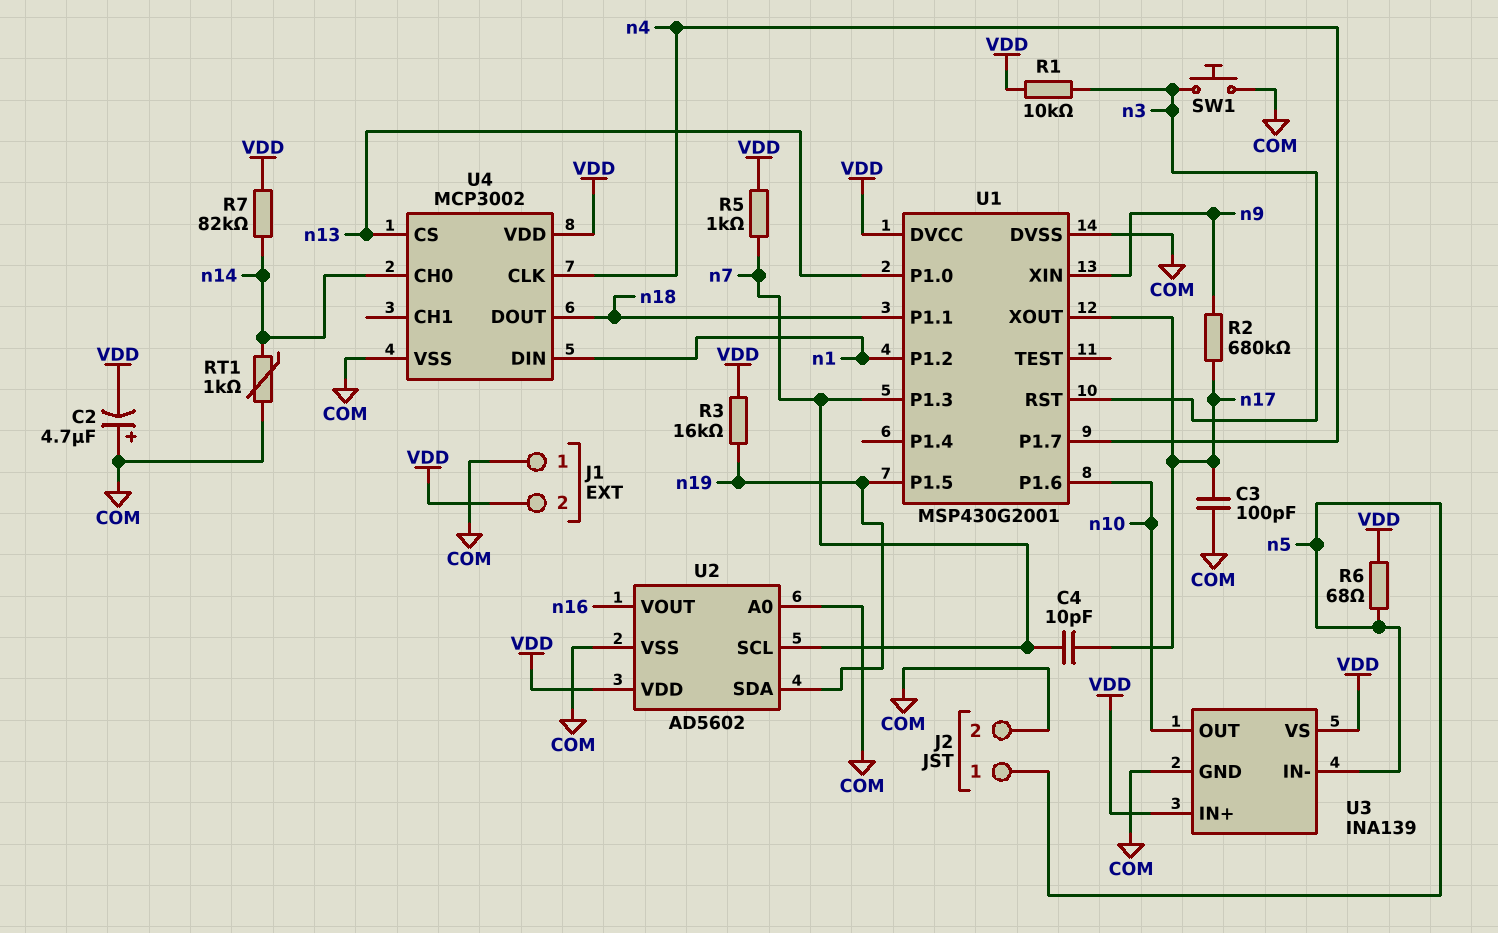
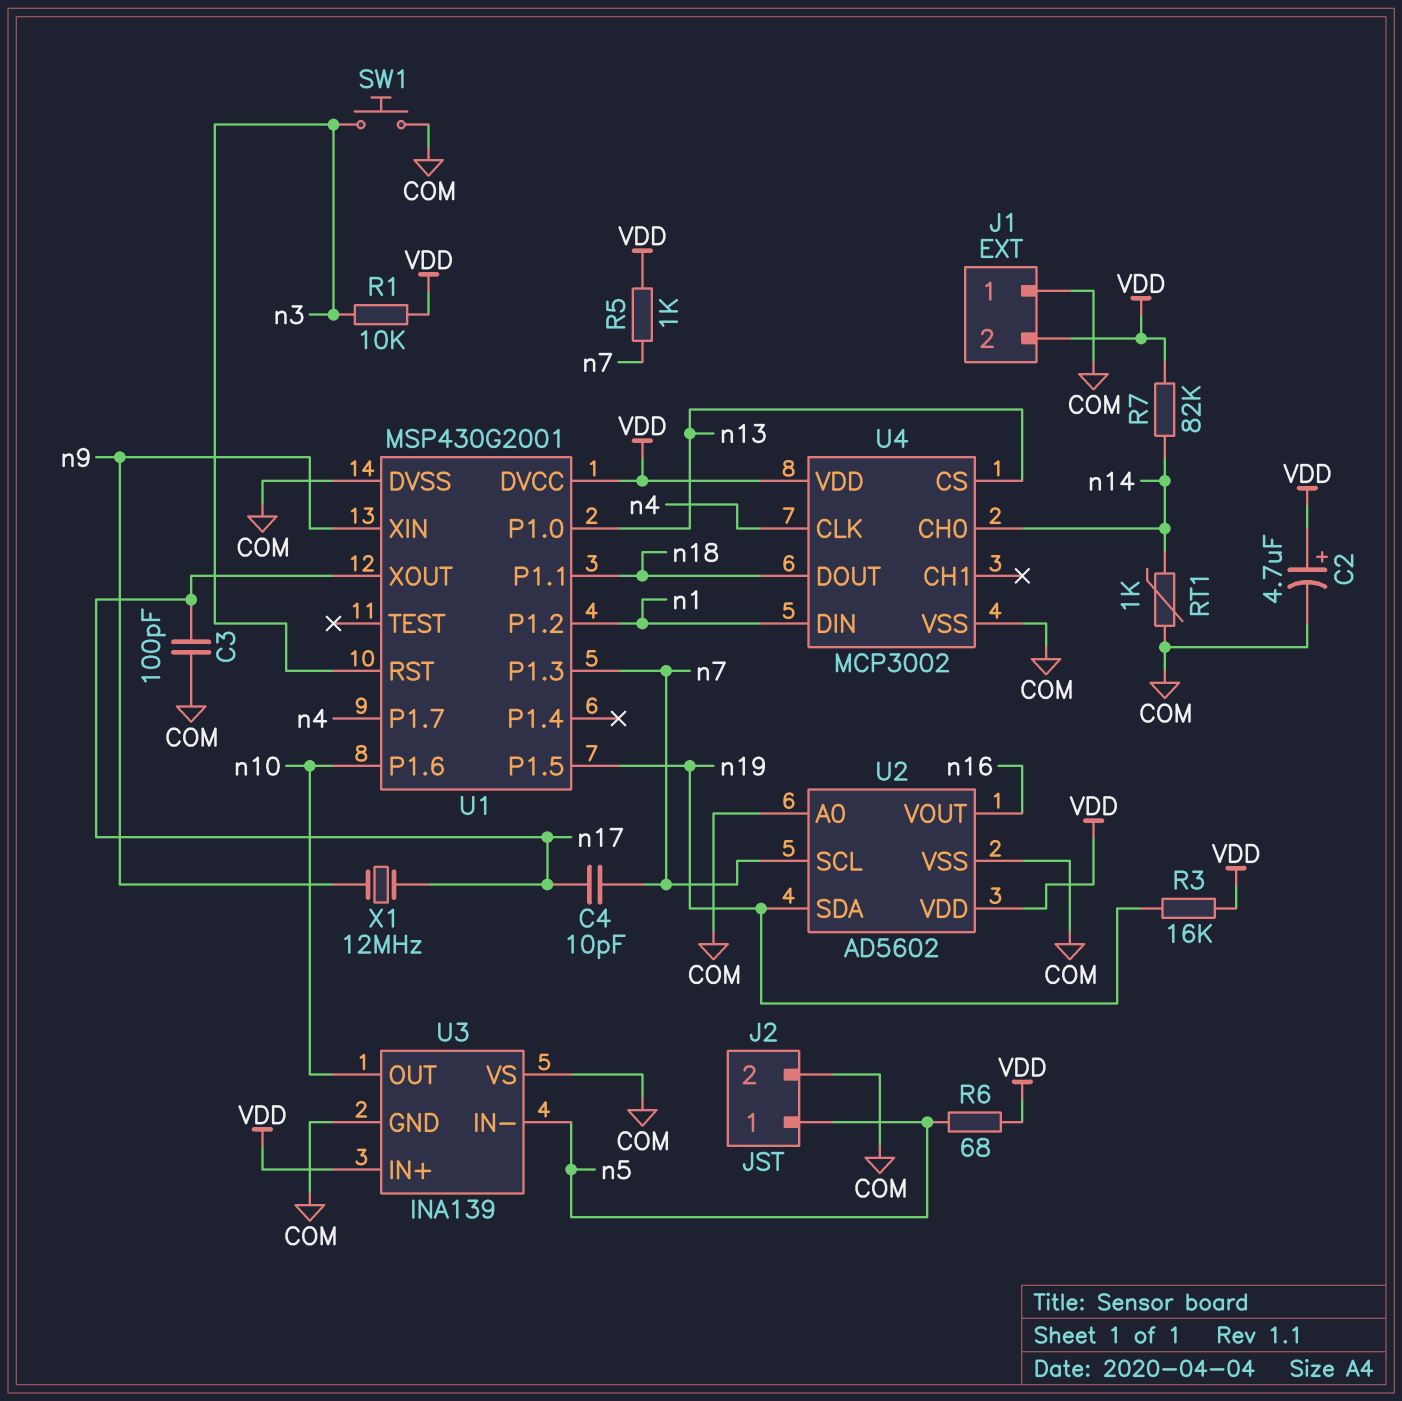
C2: 4.7uF (plus COM, minus VDD) -> 4.7uF (plus VDD, minus COM)
R2: 680k (n9, n17) -> none
U3 pin VS: VDD -> COM
X1: none -> 12MHz (n9, n17)

